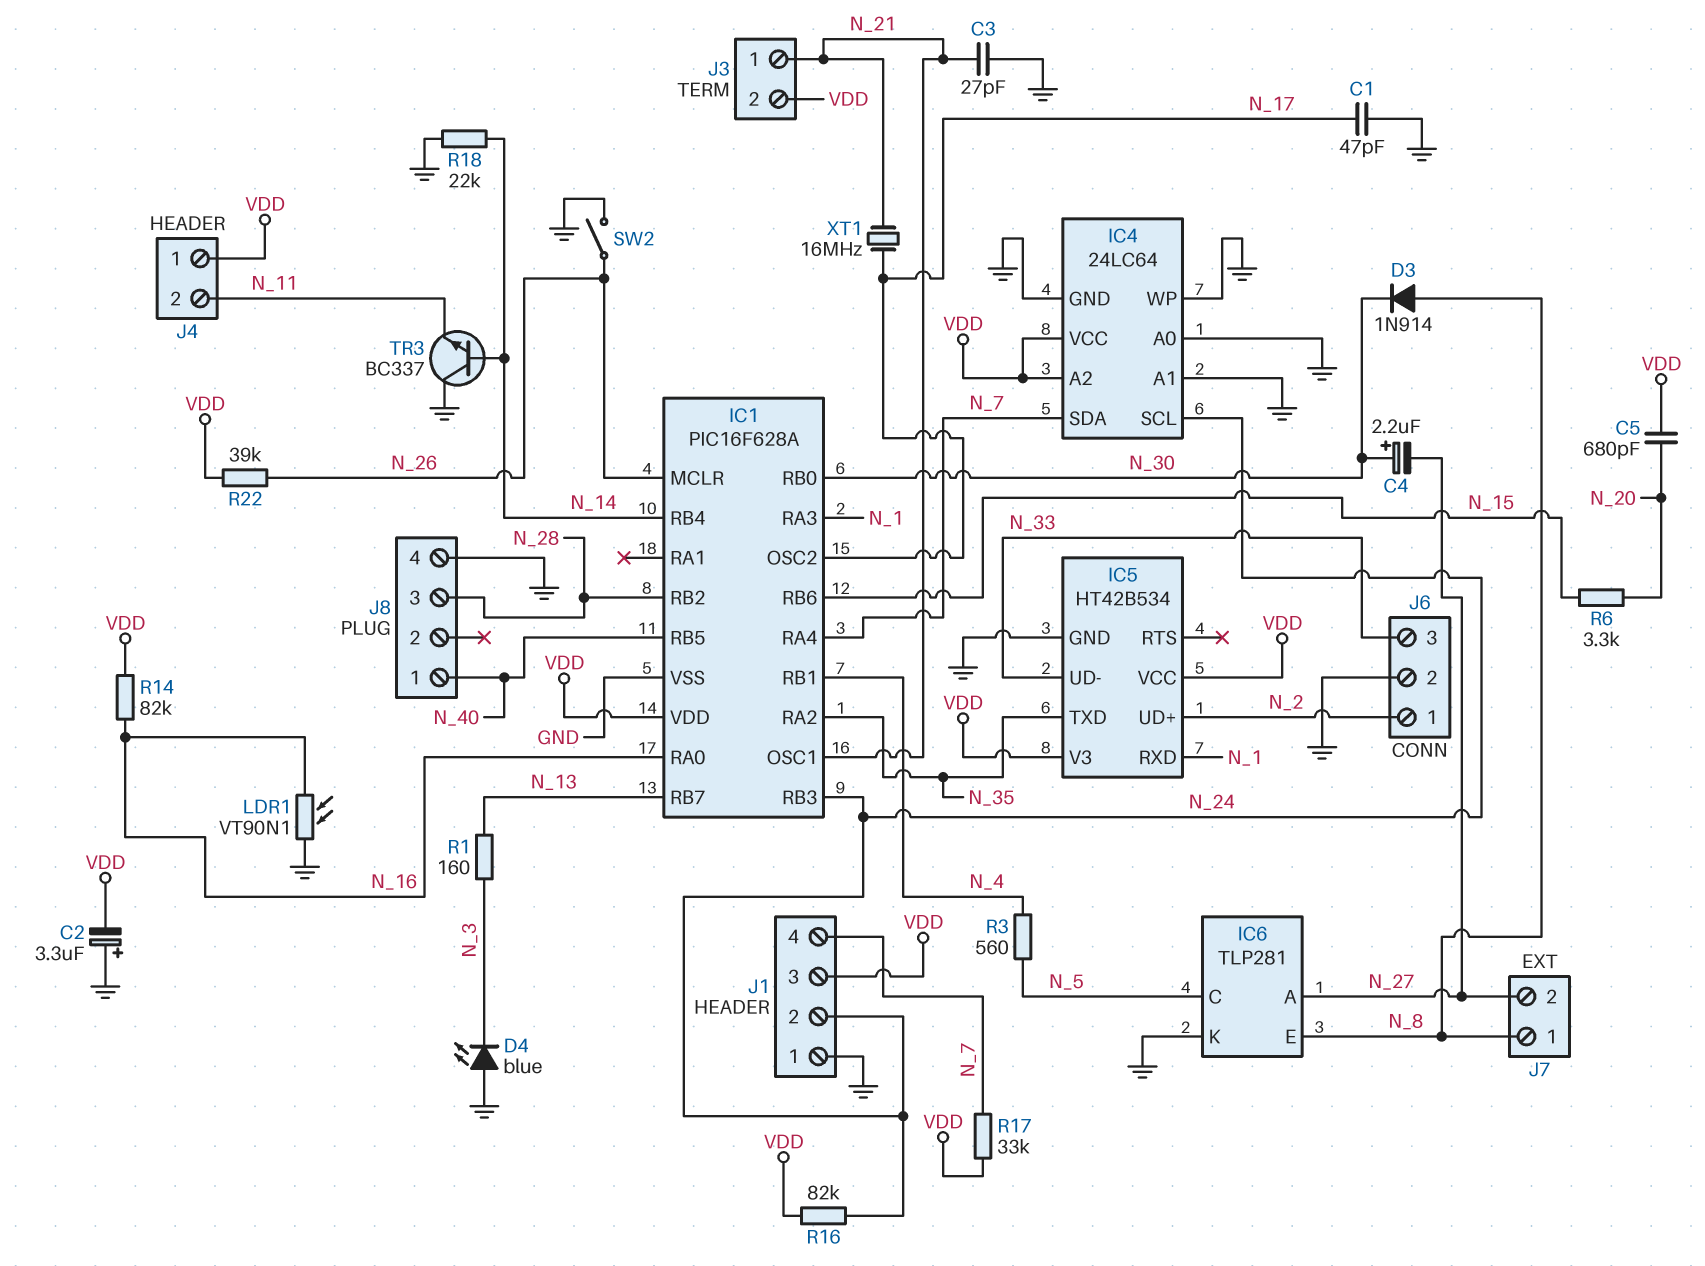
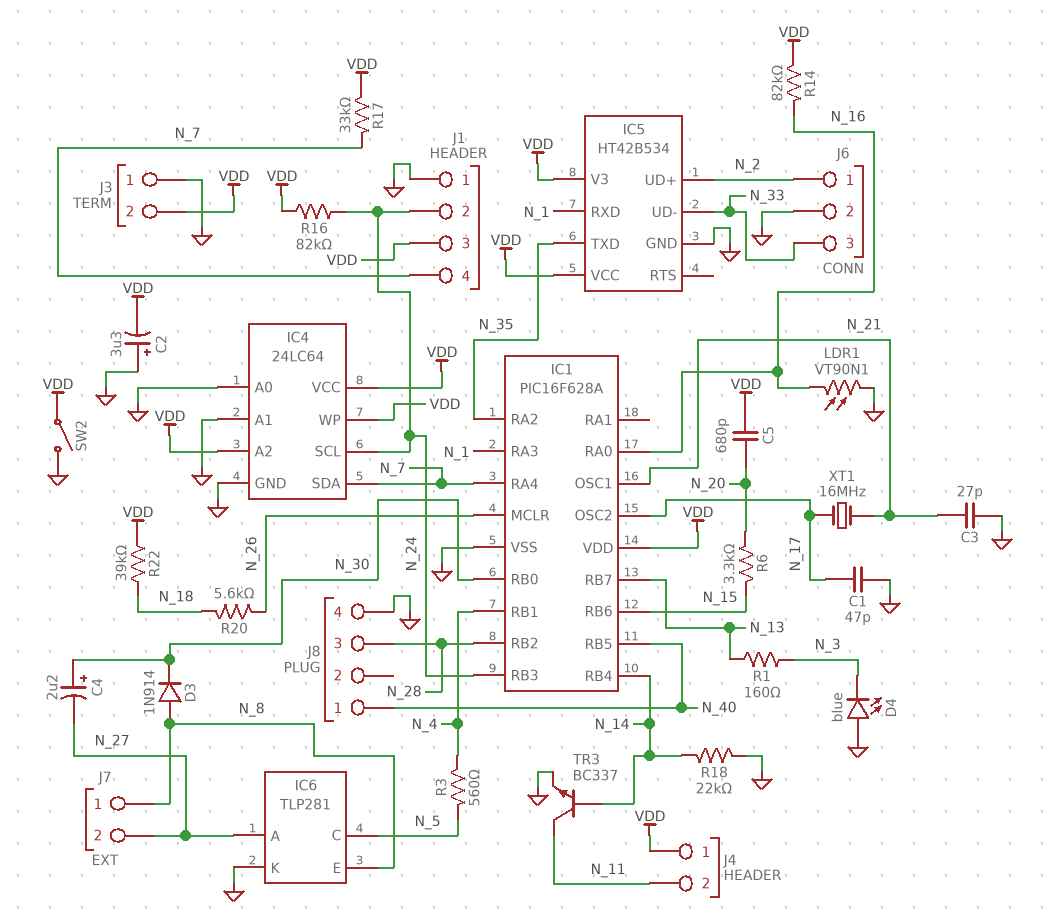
IC4 pin WP: GND -> VDD
J3 pin 1: N_21 -> GND
R20: none -> 5.6k (N_18, N_26)
R22: 39k (N_26, VDD) -> 39k (N_18, VDD)
SW2: switch (GND, N_26) -> switch (GND, VDD)
TR3: NPN BC337 (B N_14, C GND, E N_11) -> NPN BC337 (B N_14, C N_11, E GND)

